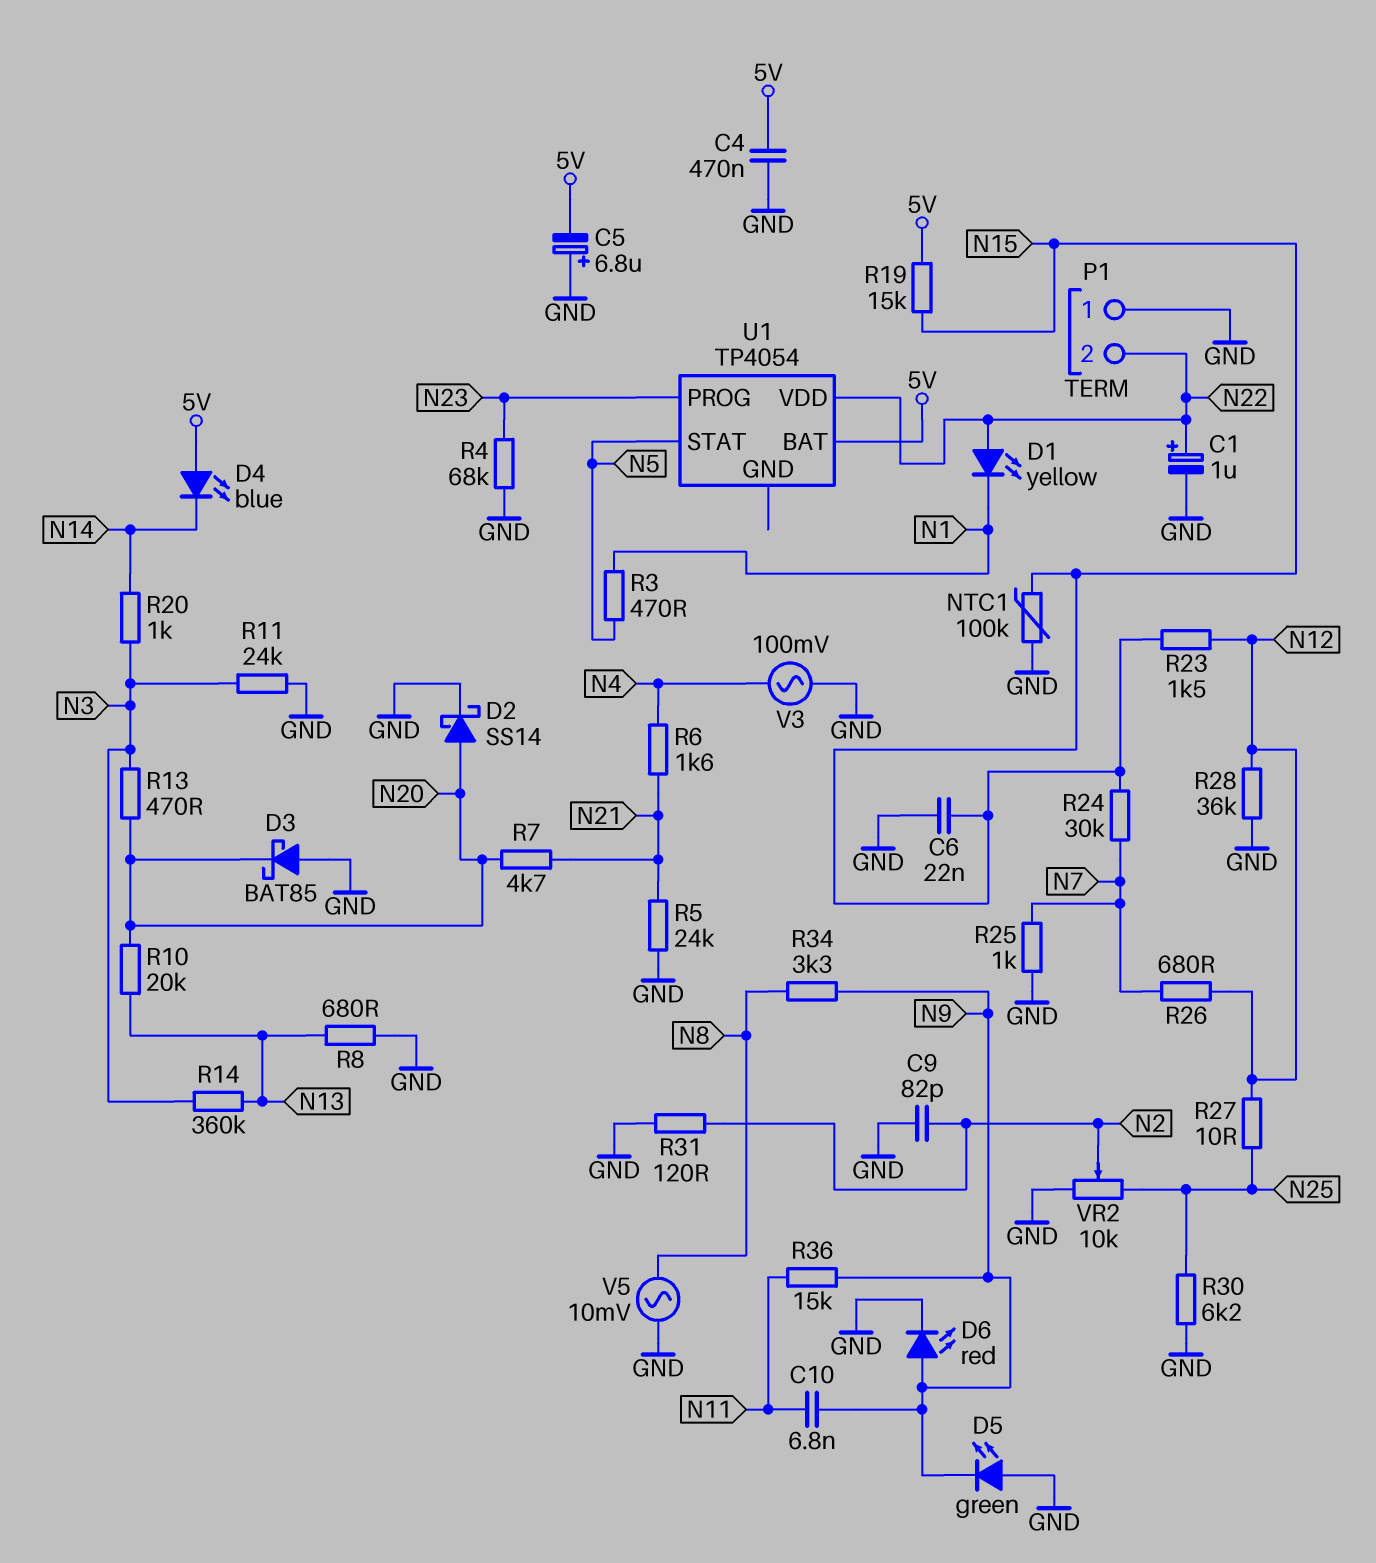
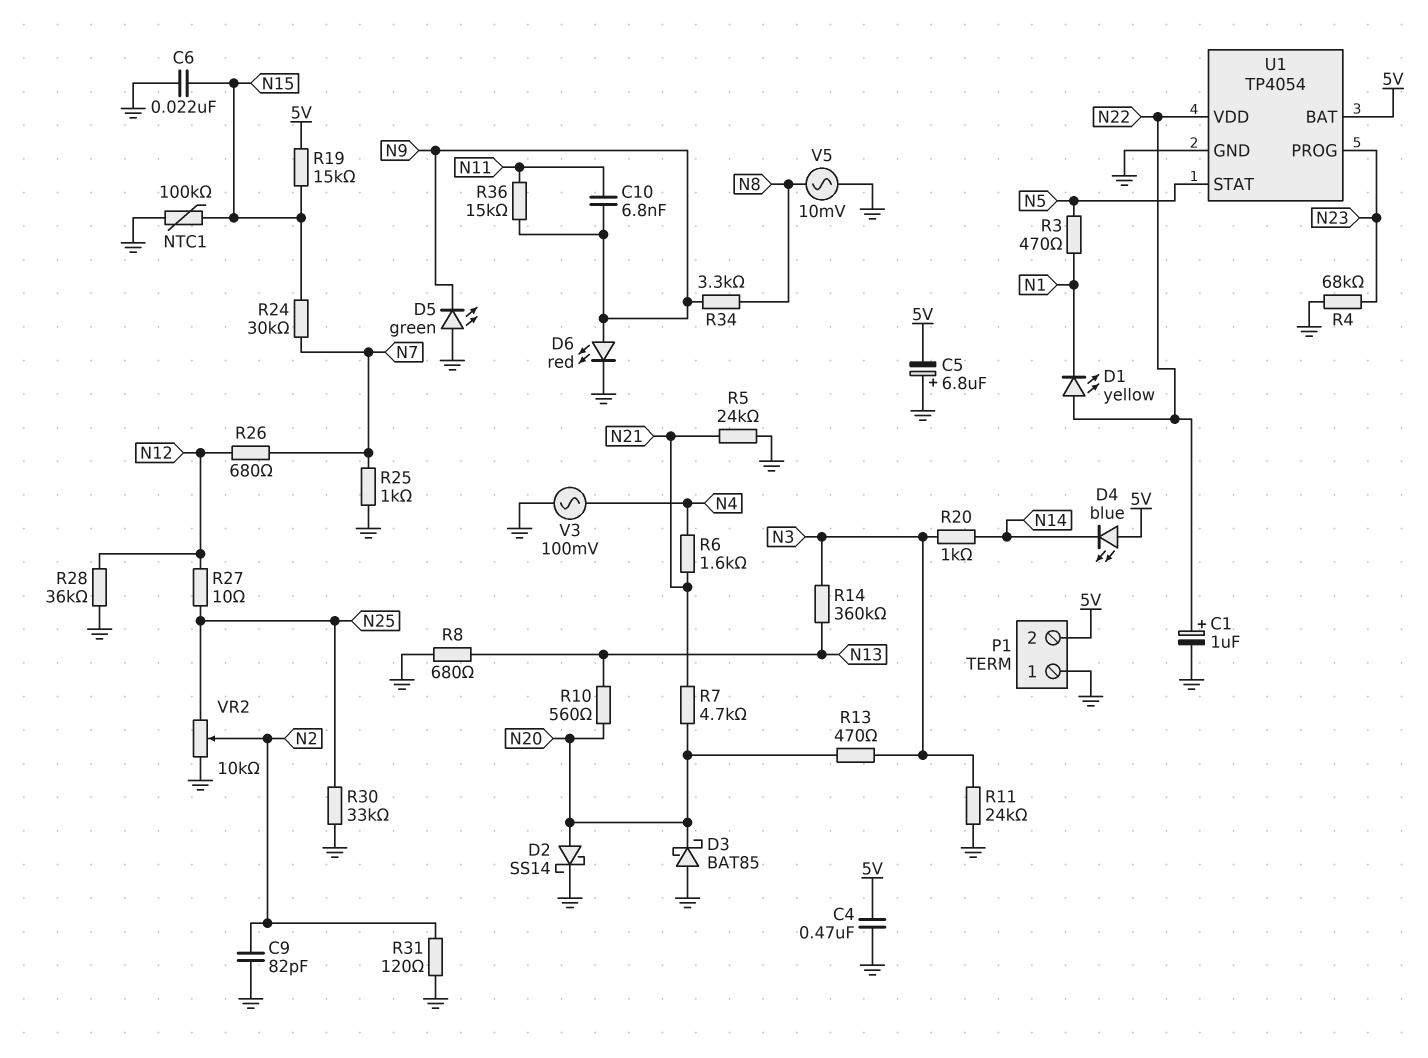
P1 pin 2: N22 -> 5V
R10: 20k (N13, N20) -> 560 (N13, N20)
R23: 1.5k (N12, N15) -> none
R30: 6.2k (GND, N25) -> 33k (GND, N25)
U1 pin GND: none -> GND

